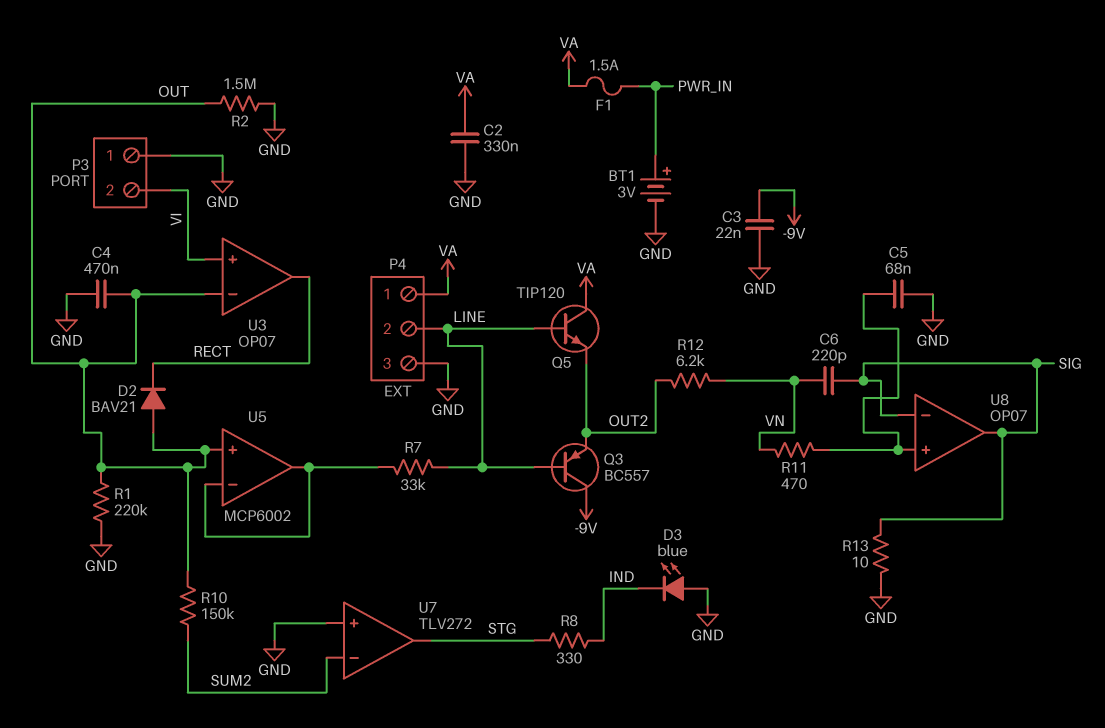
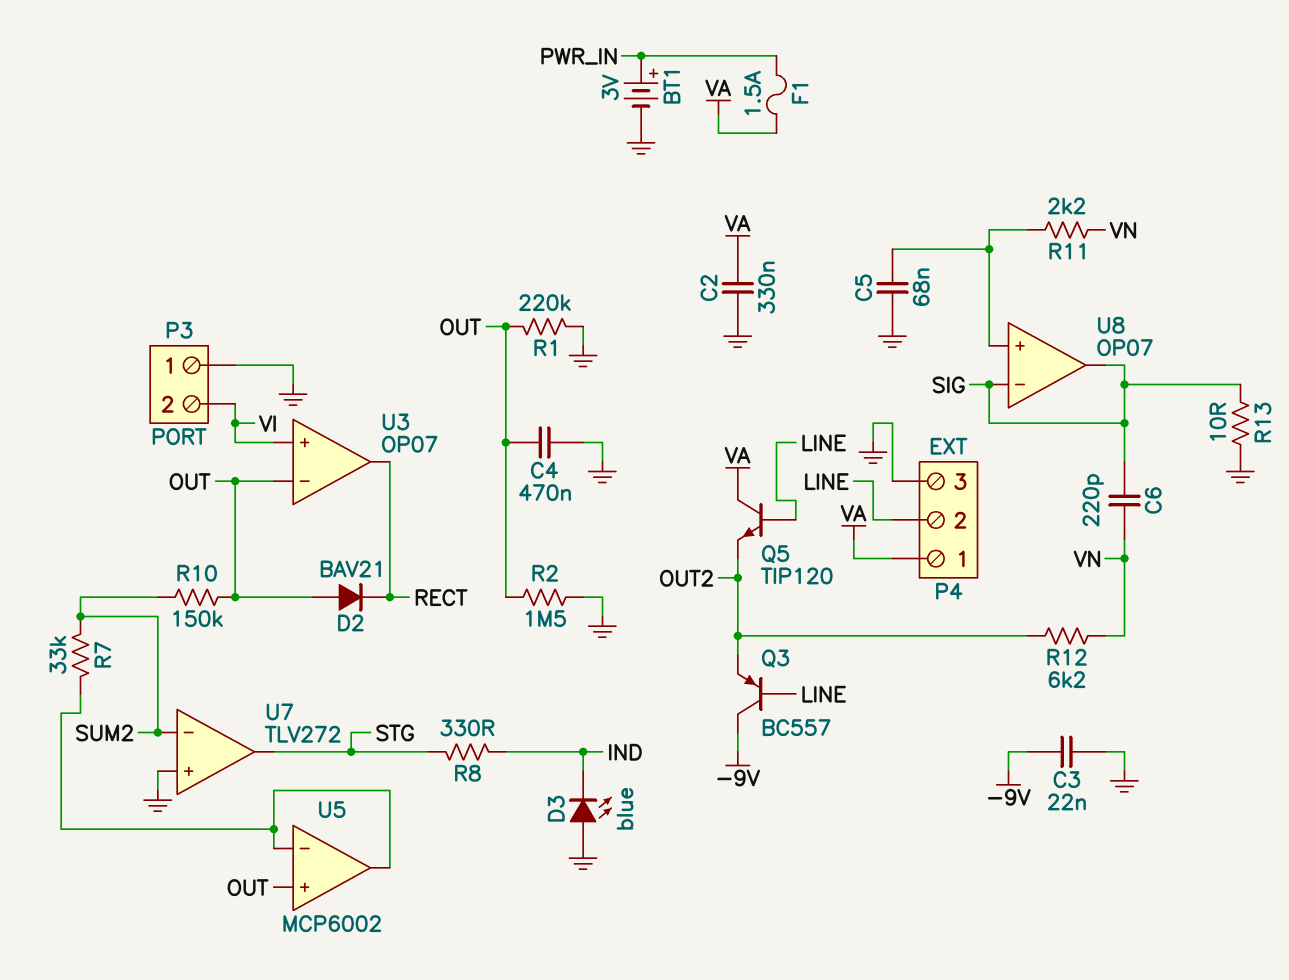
R7: 33k (LINE, U5/in-) -> 33k (SUM2, U5/in-)
R11: 470 (U8/in+, VN) -> 2.2k (U8/in+, VN)

